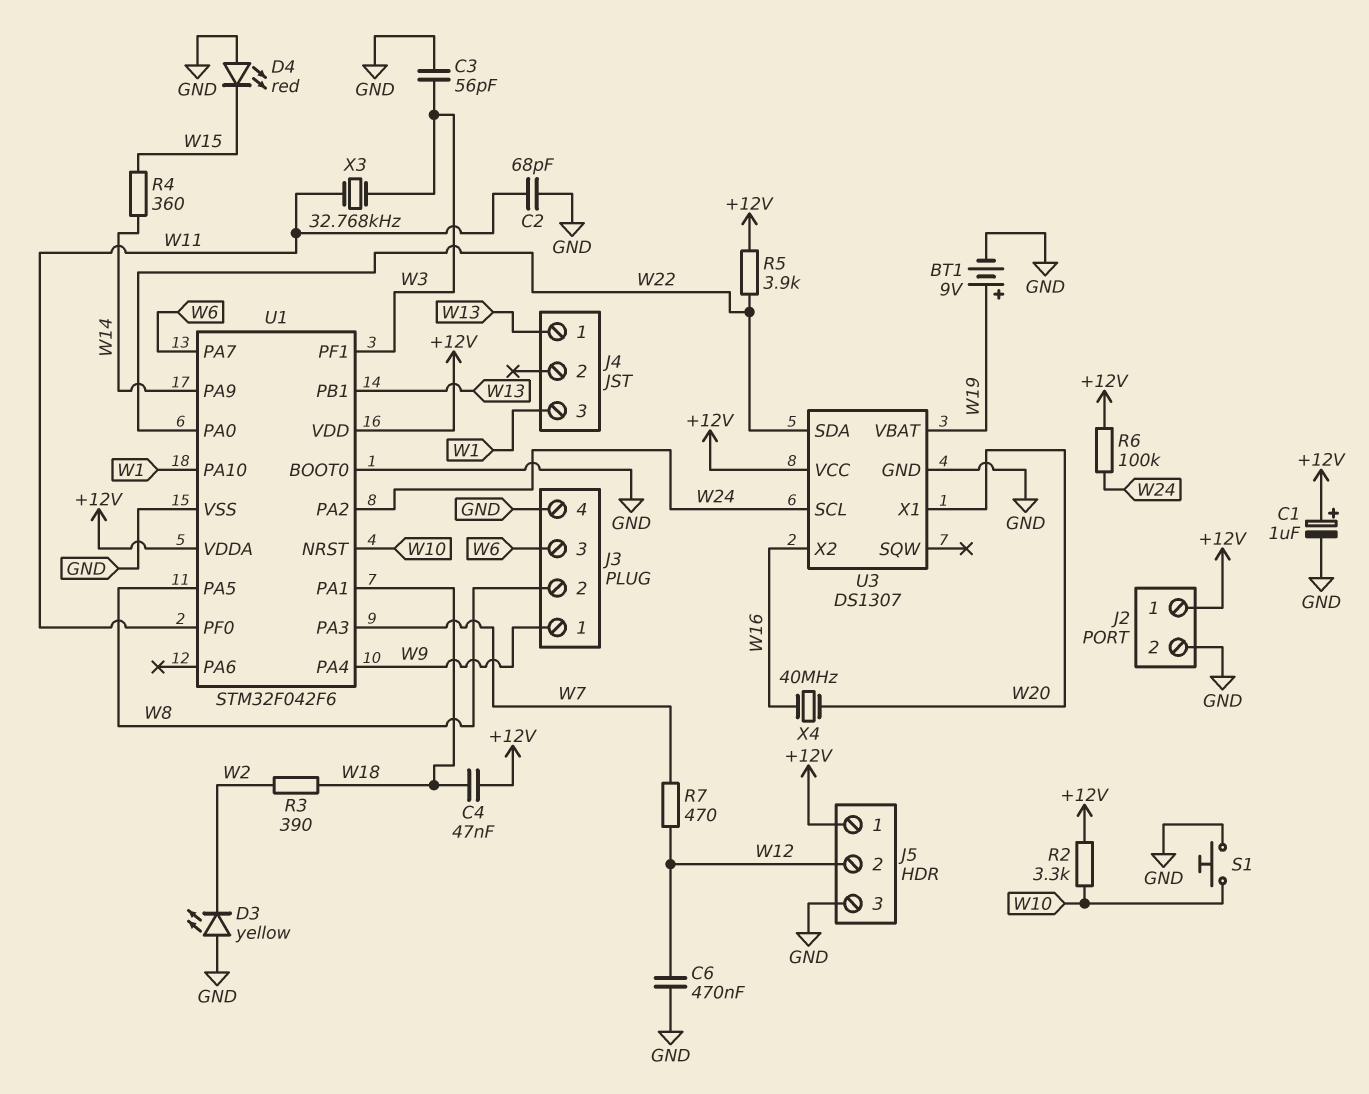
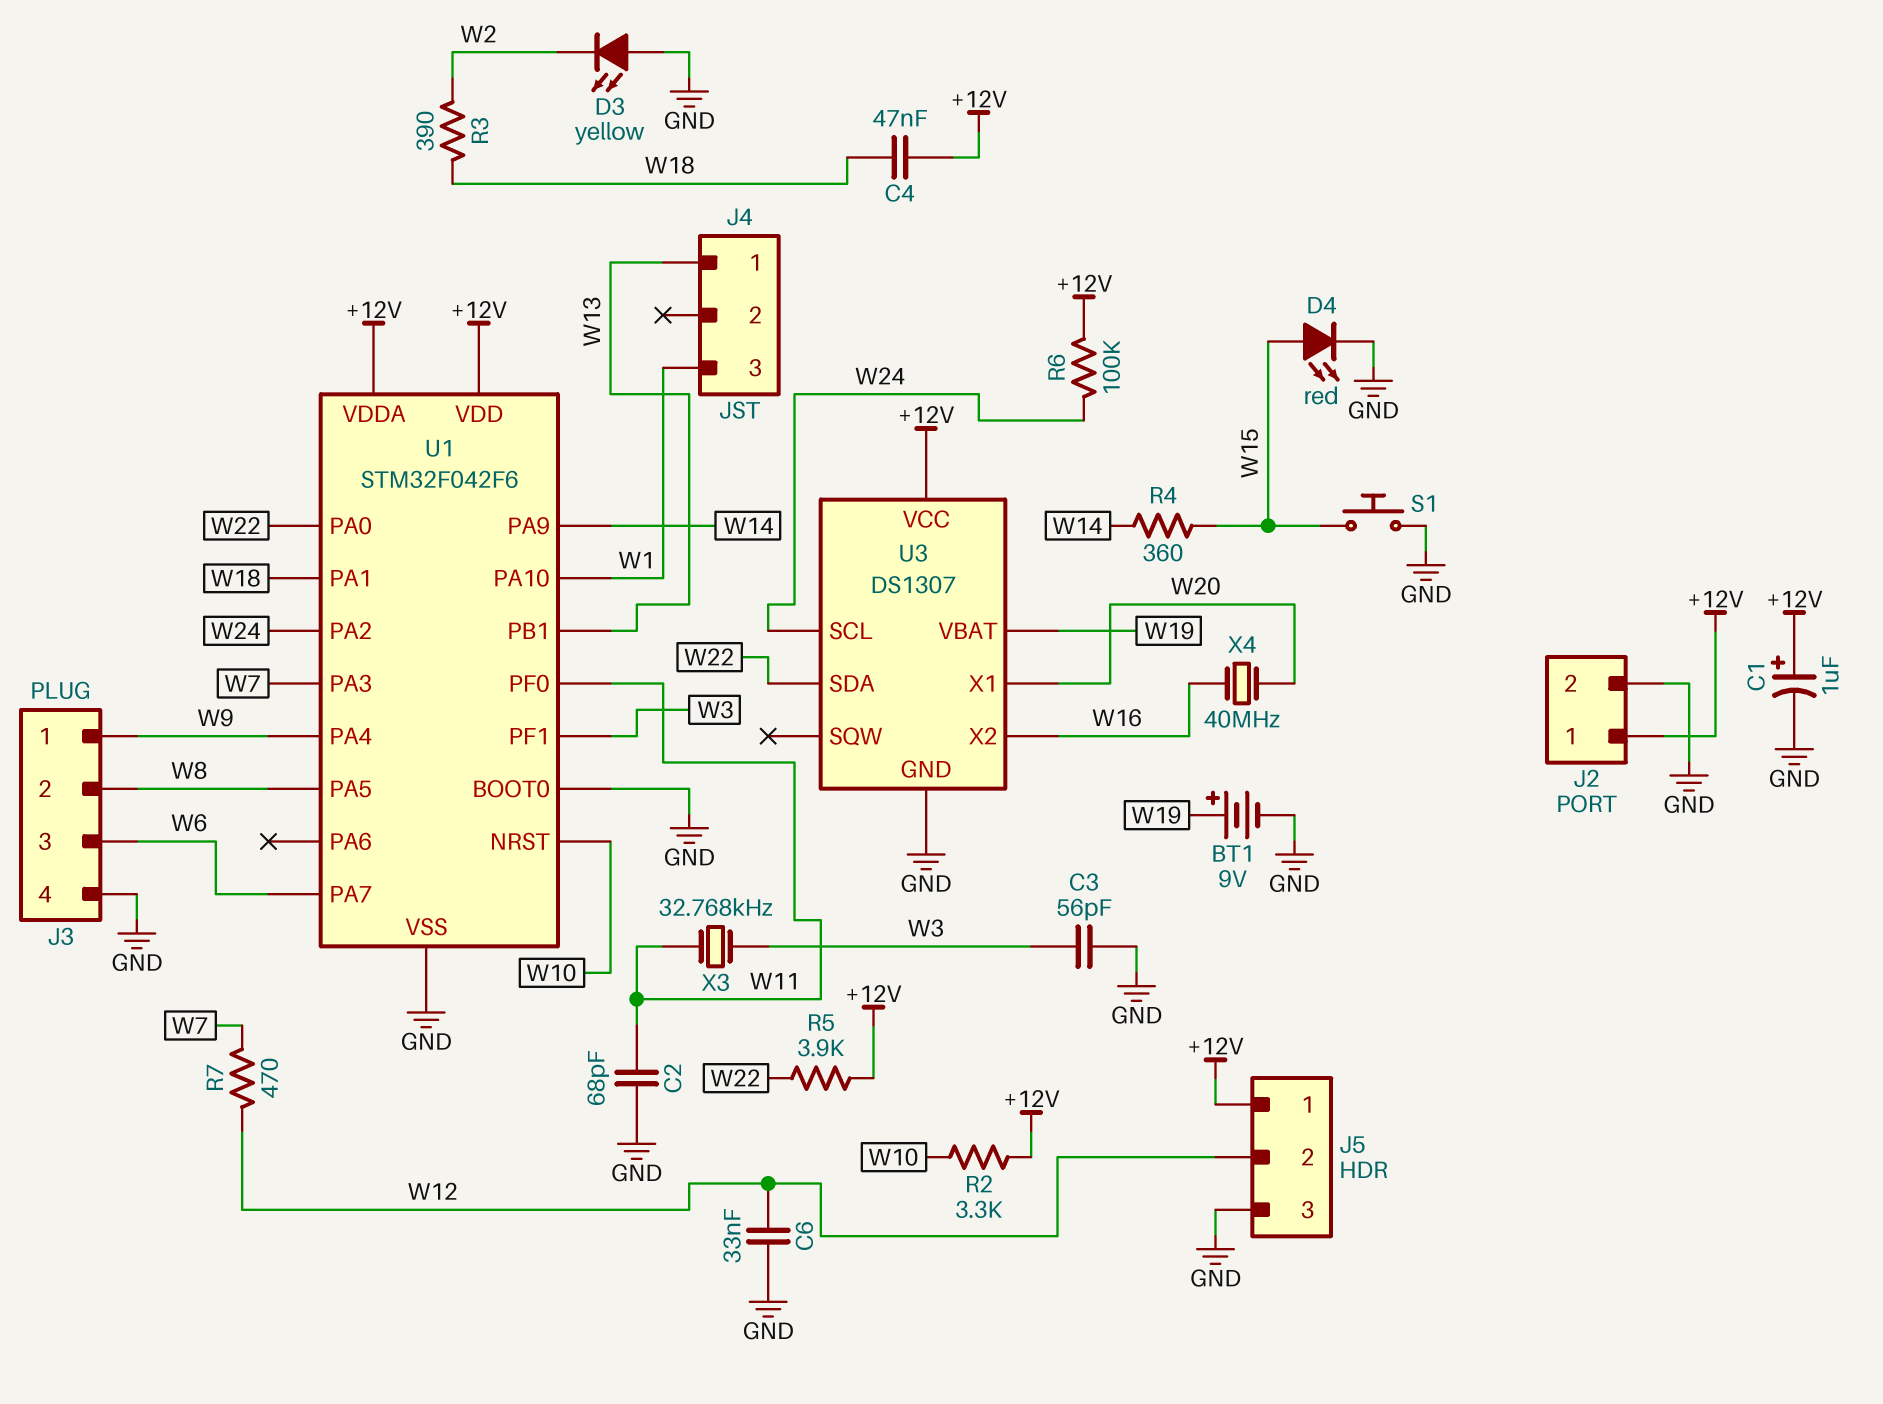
C6: 470nF (GND, W12) -> 33nF (GND, W12)
D4: LED red (A GND, K W15) -> LED red (A W15, K GND)
S1: button (GND, W10) -> button (GND, W15)

